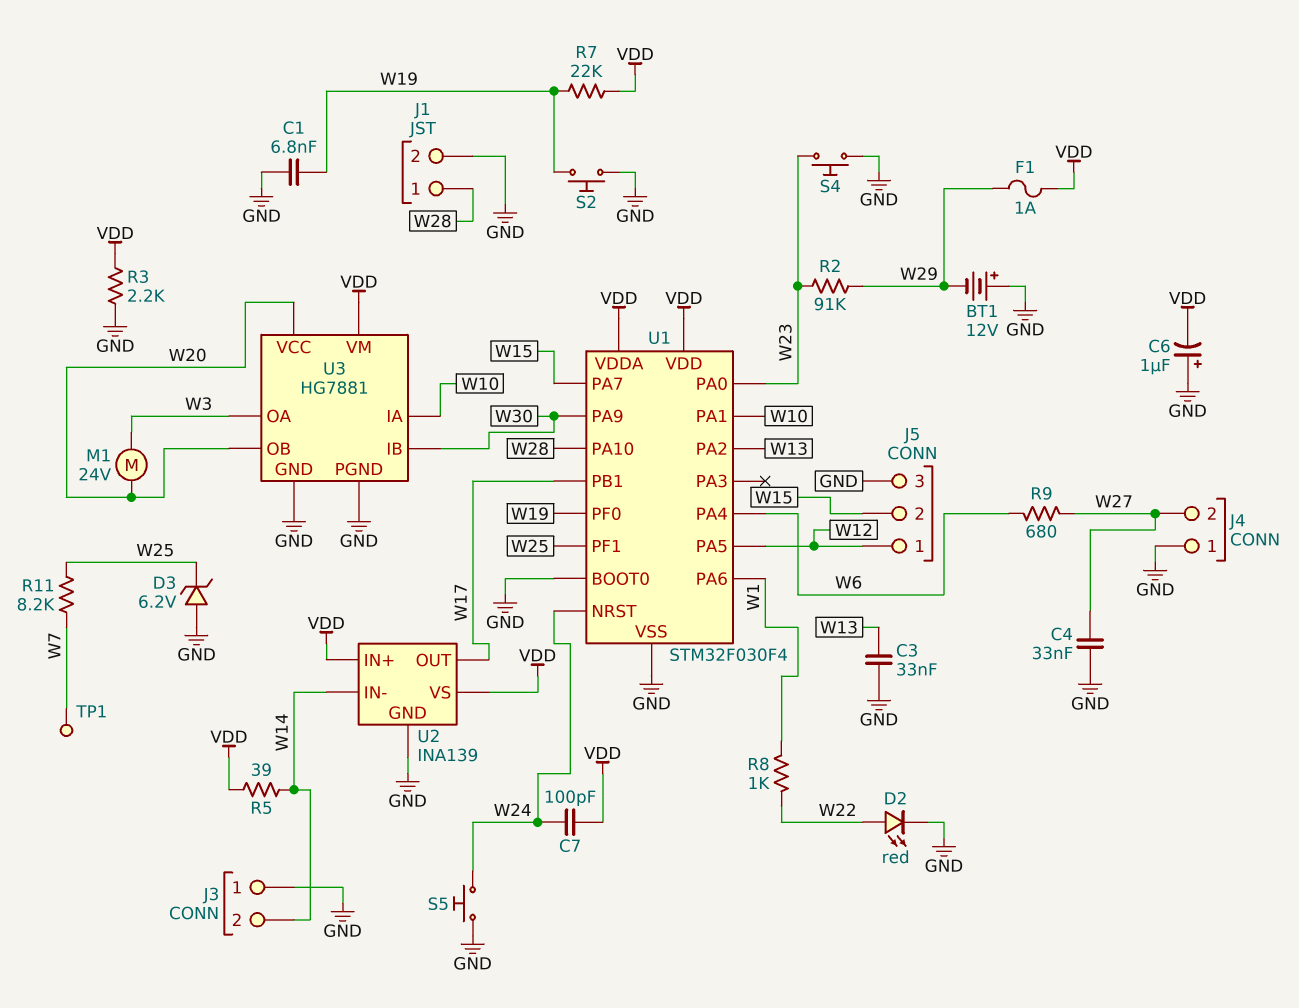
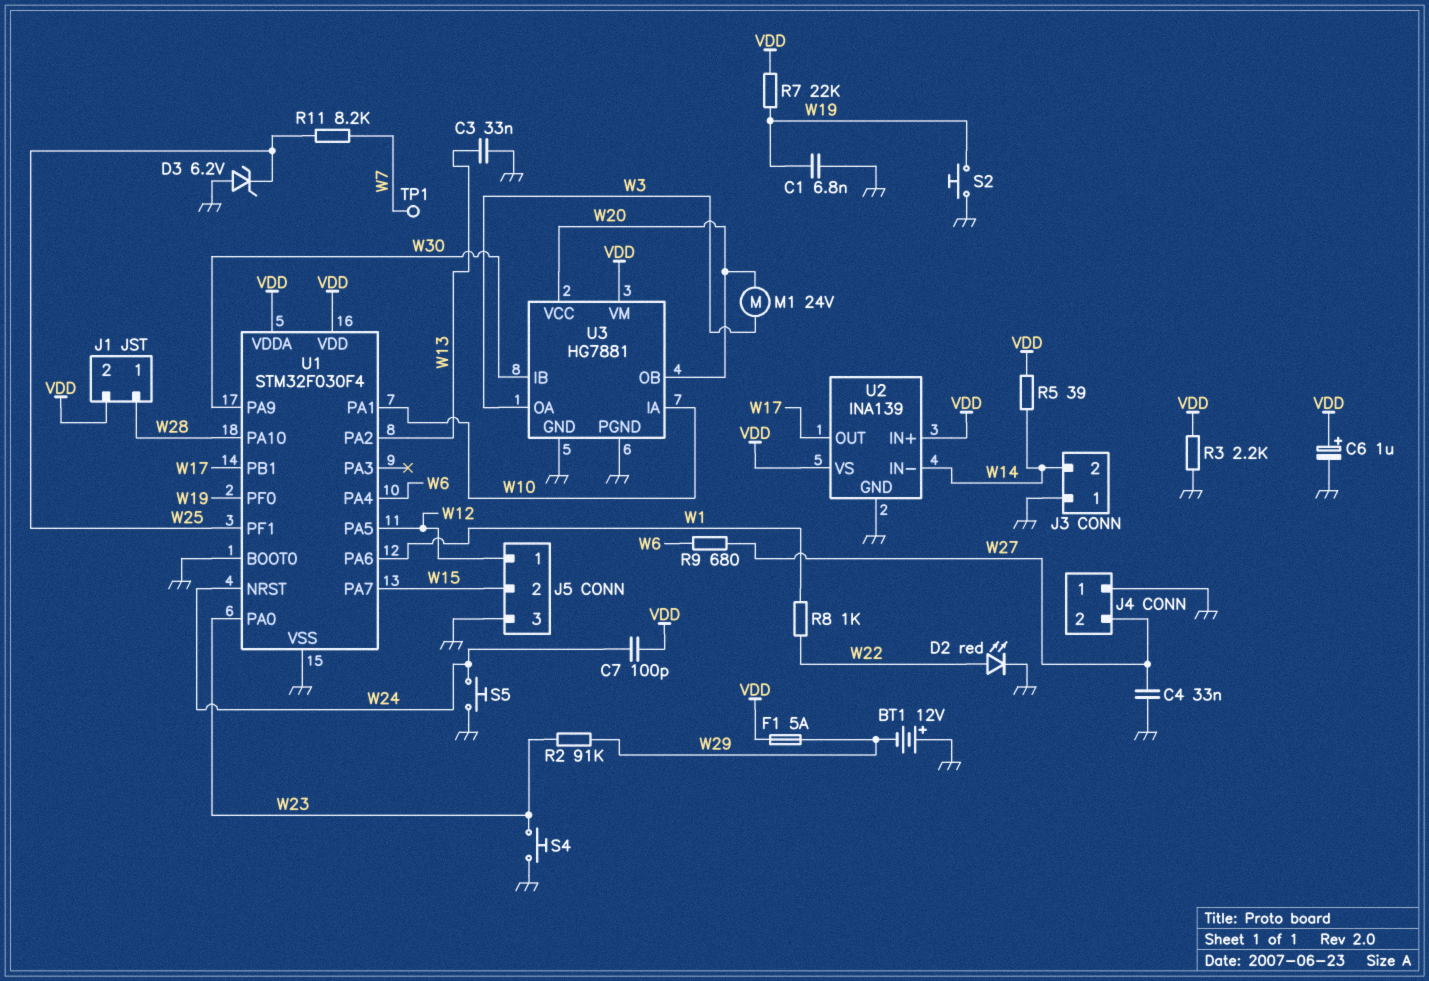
C6: 1uF (plus GND, minus VDD) -> 1uF (plus VDD, minus GND)
F1: 1A (VDD, W29) -> 5A (VDD, W29)
J1 pin 2: GND -> VDD

